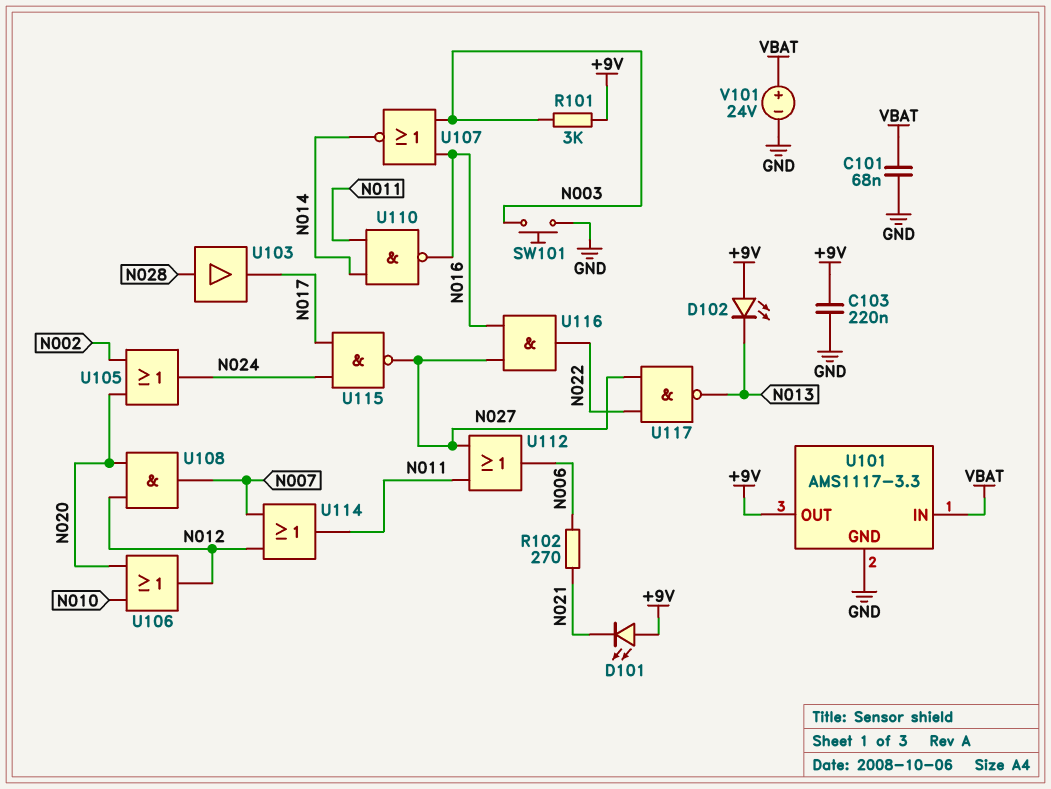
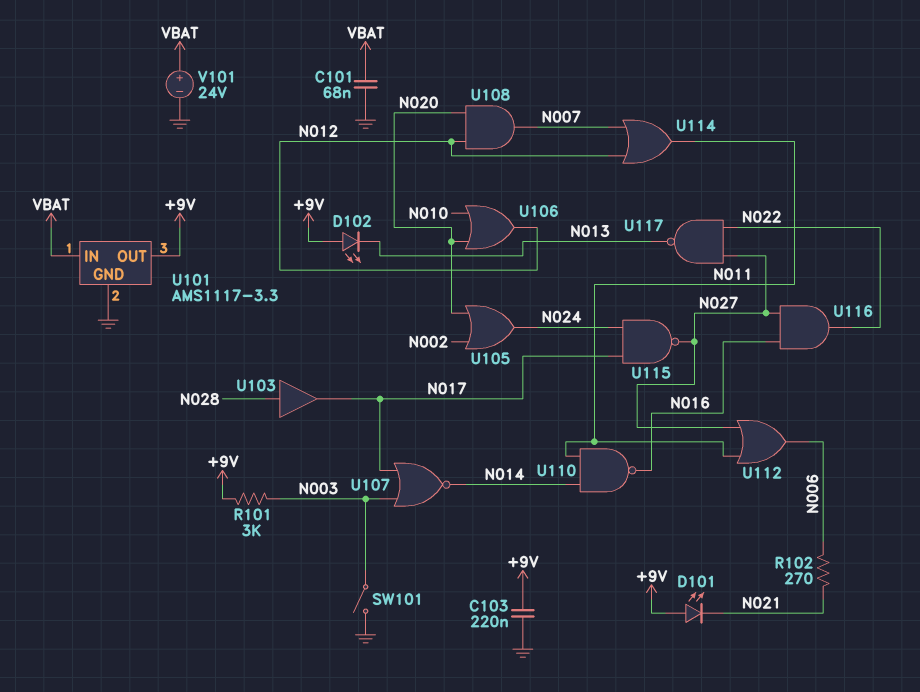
SW101: button (GND, N003) -> switch (GND, N003)
U107: NOR (in N003, in N016, out N014) -> NOR (in N003, in N017, out N014)

